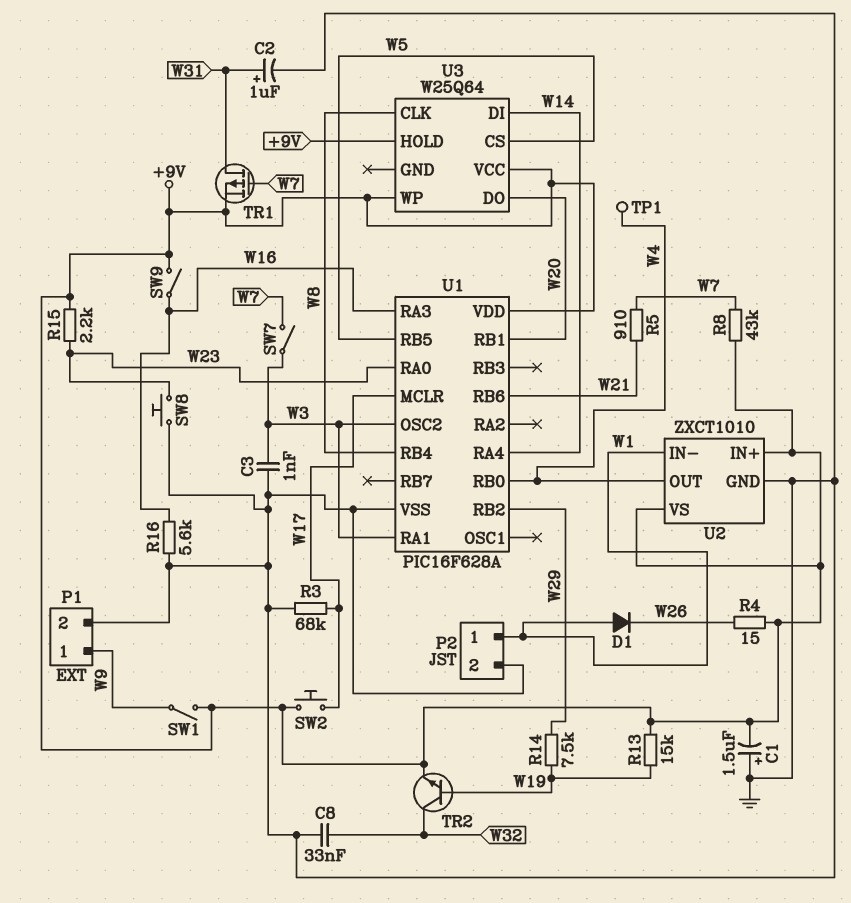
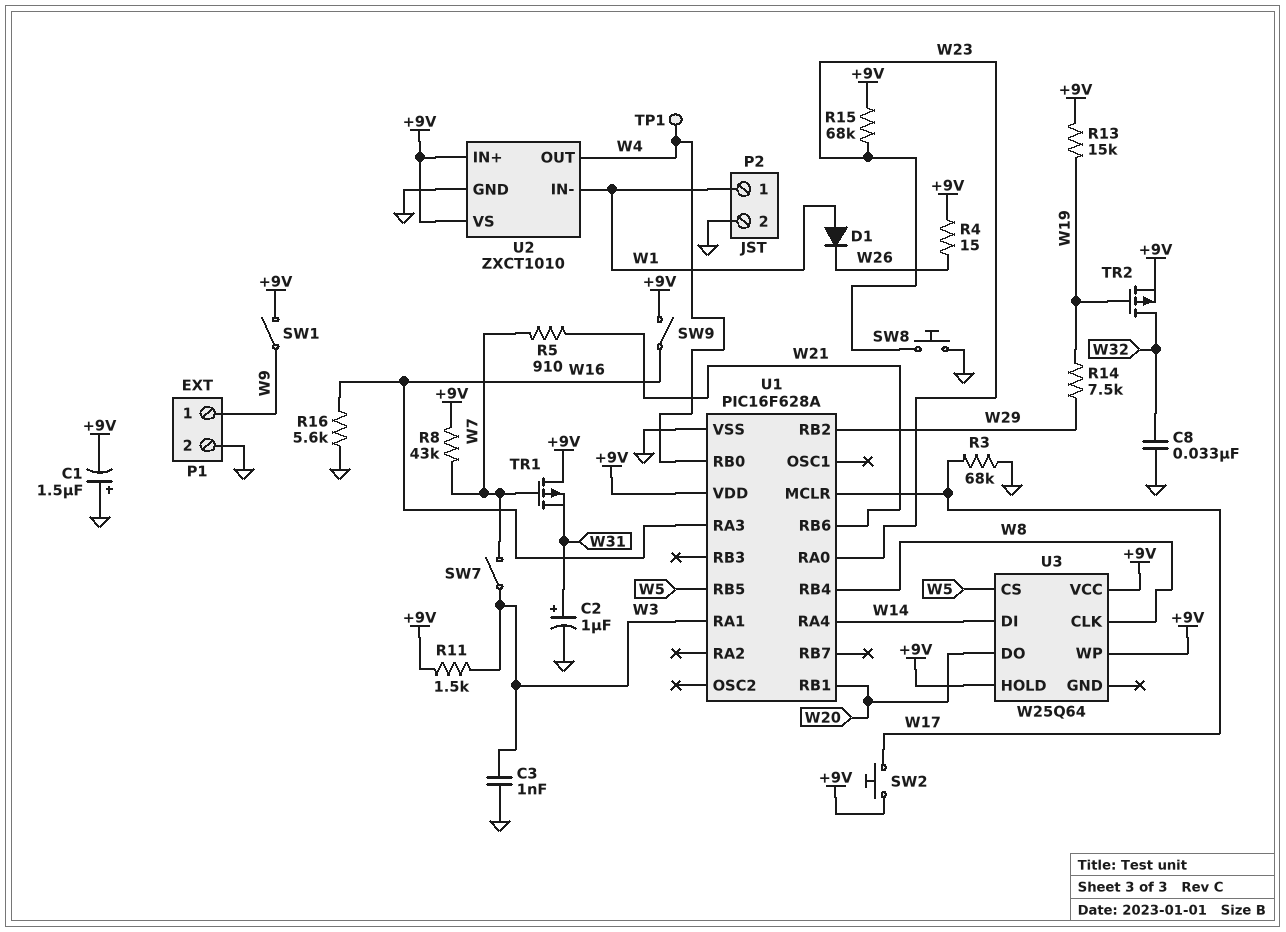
R11: none -> 1.5k (+9V, W3)
R15: 2.2k (+9V, W23) -> 68k (+9V, W23)
TR1: PMOS (G W7, D W31, S +9V) -> PMOS (G W7, D +9V, S W31)
TR2: NPN (B W19, C W32, E +9V) -> PMOS (G W19, D W32, S +9V)
U1 pin OSC2: W3 -> none

